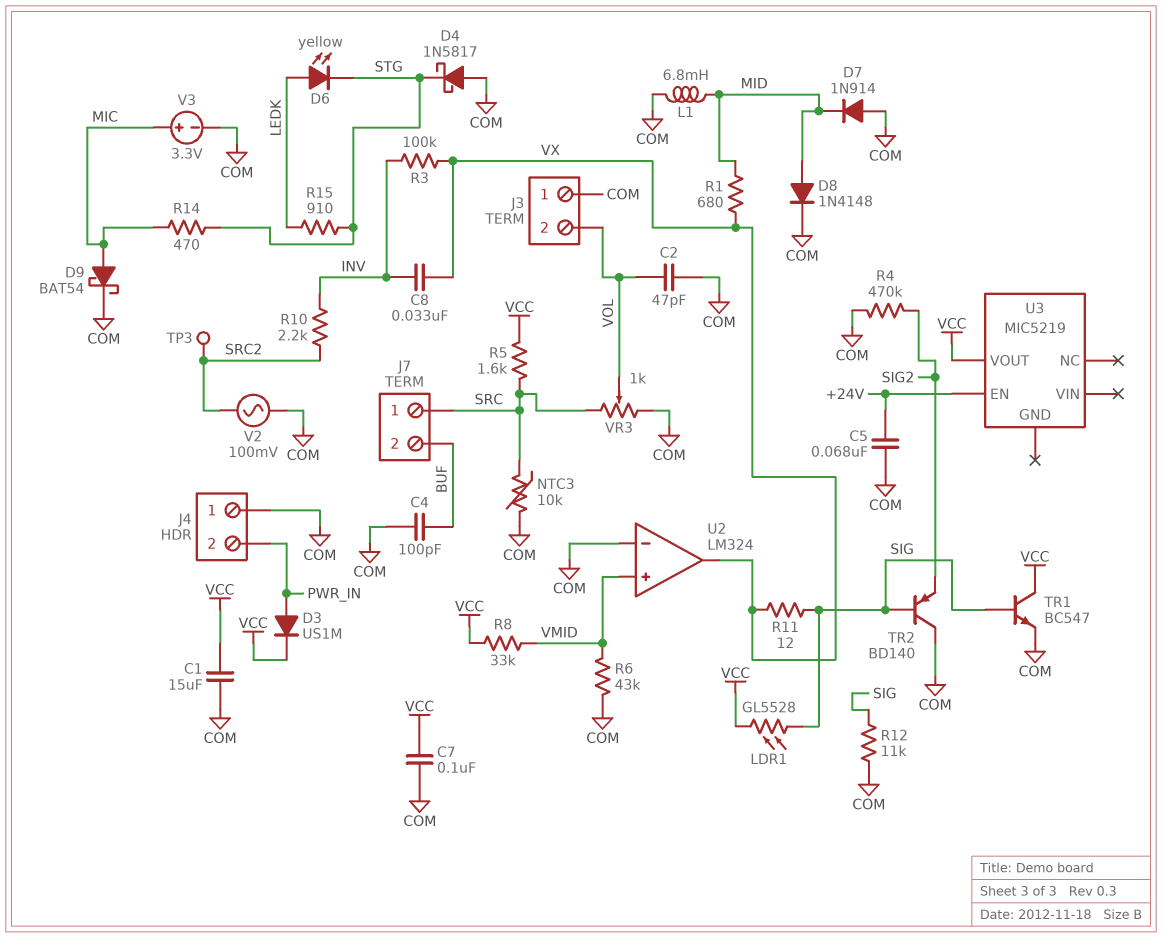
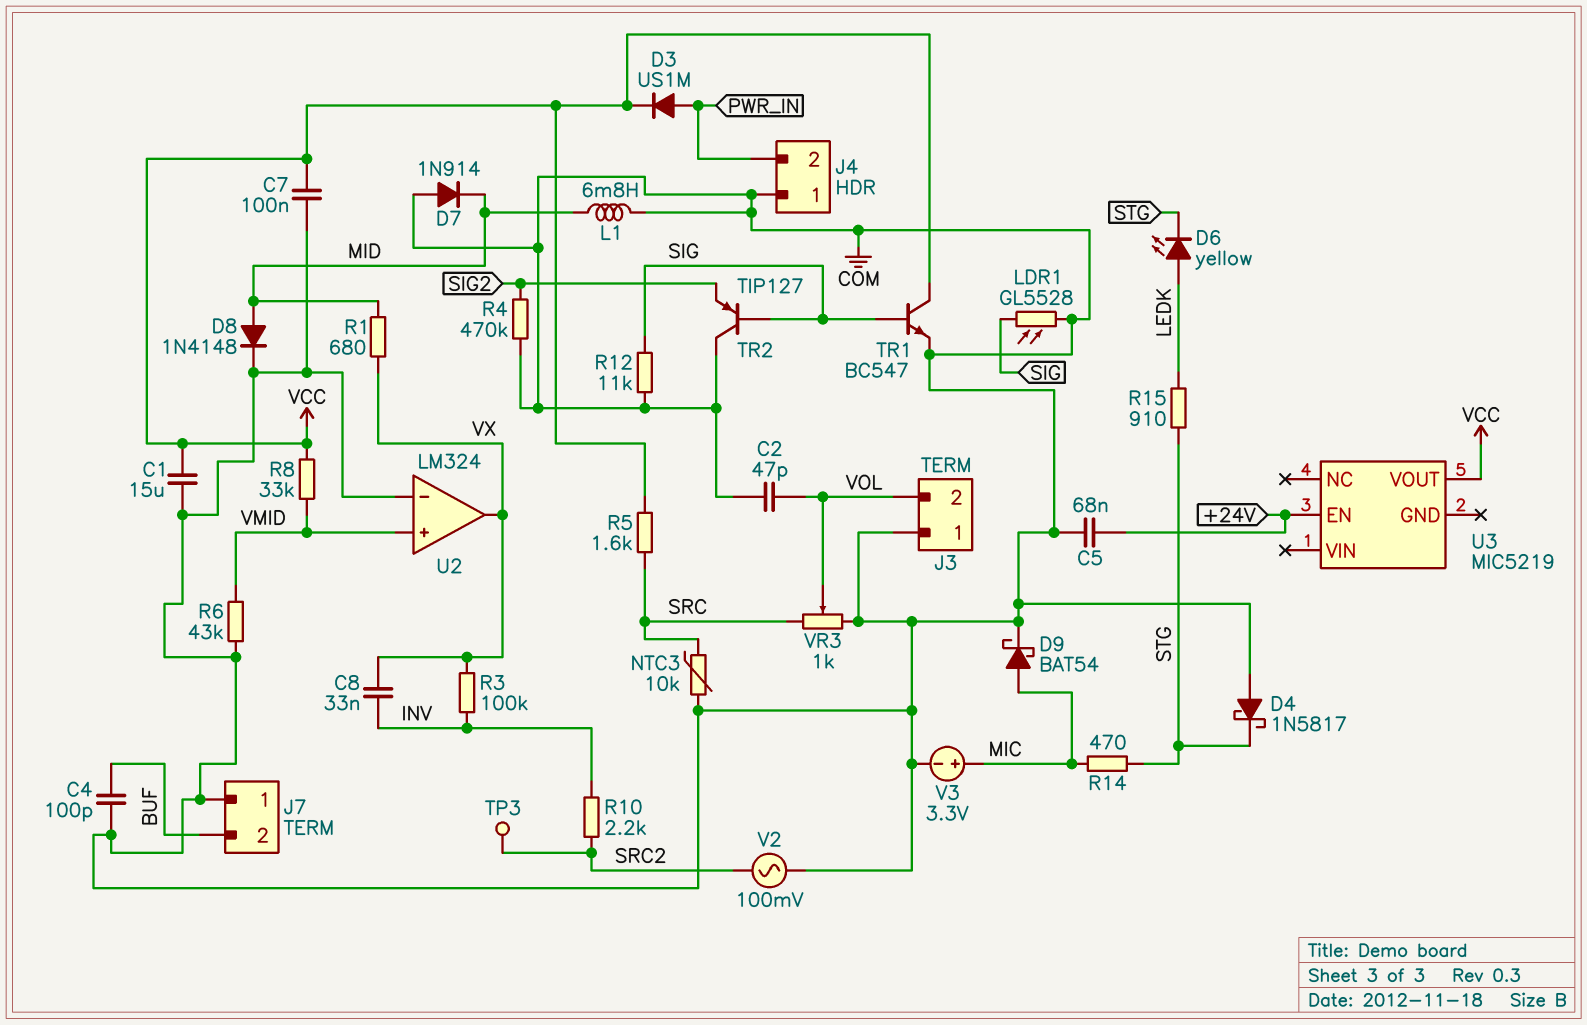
J7 pin 1: SRC -> COM
LDR1: GL5528 (SIG, VCC) -> GL5528 (COM, SIG)
R11: 12 (SIG, VX) -> none
TR2: PNP BD140 (B SIG, C COM, E SIG2) -> PNP TIP127 (B SIG, C COM, E SIG2)

